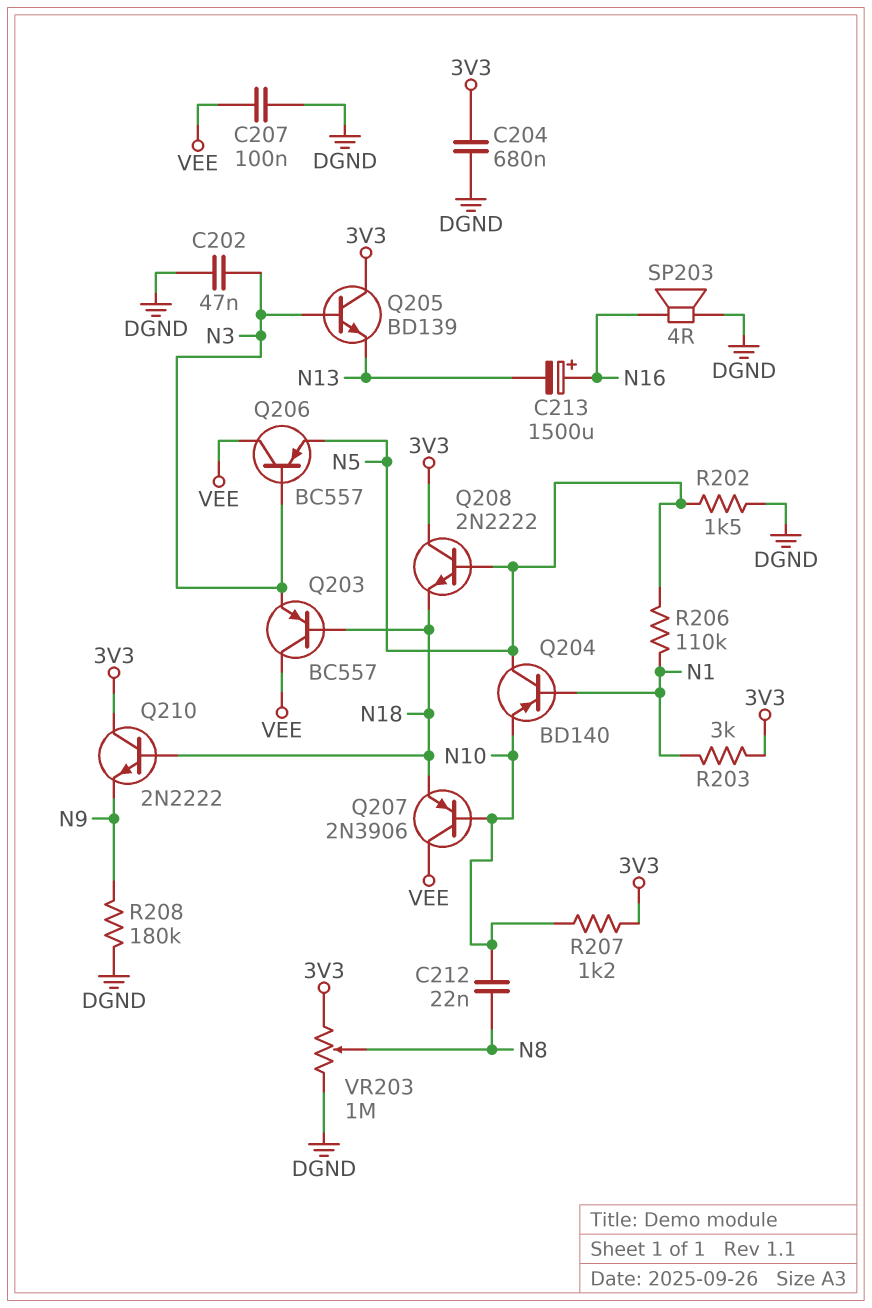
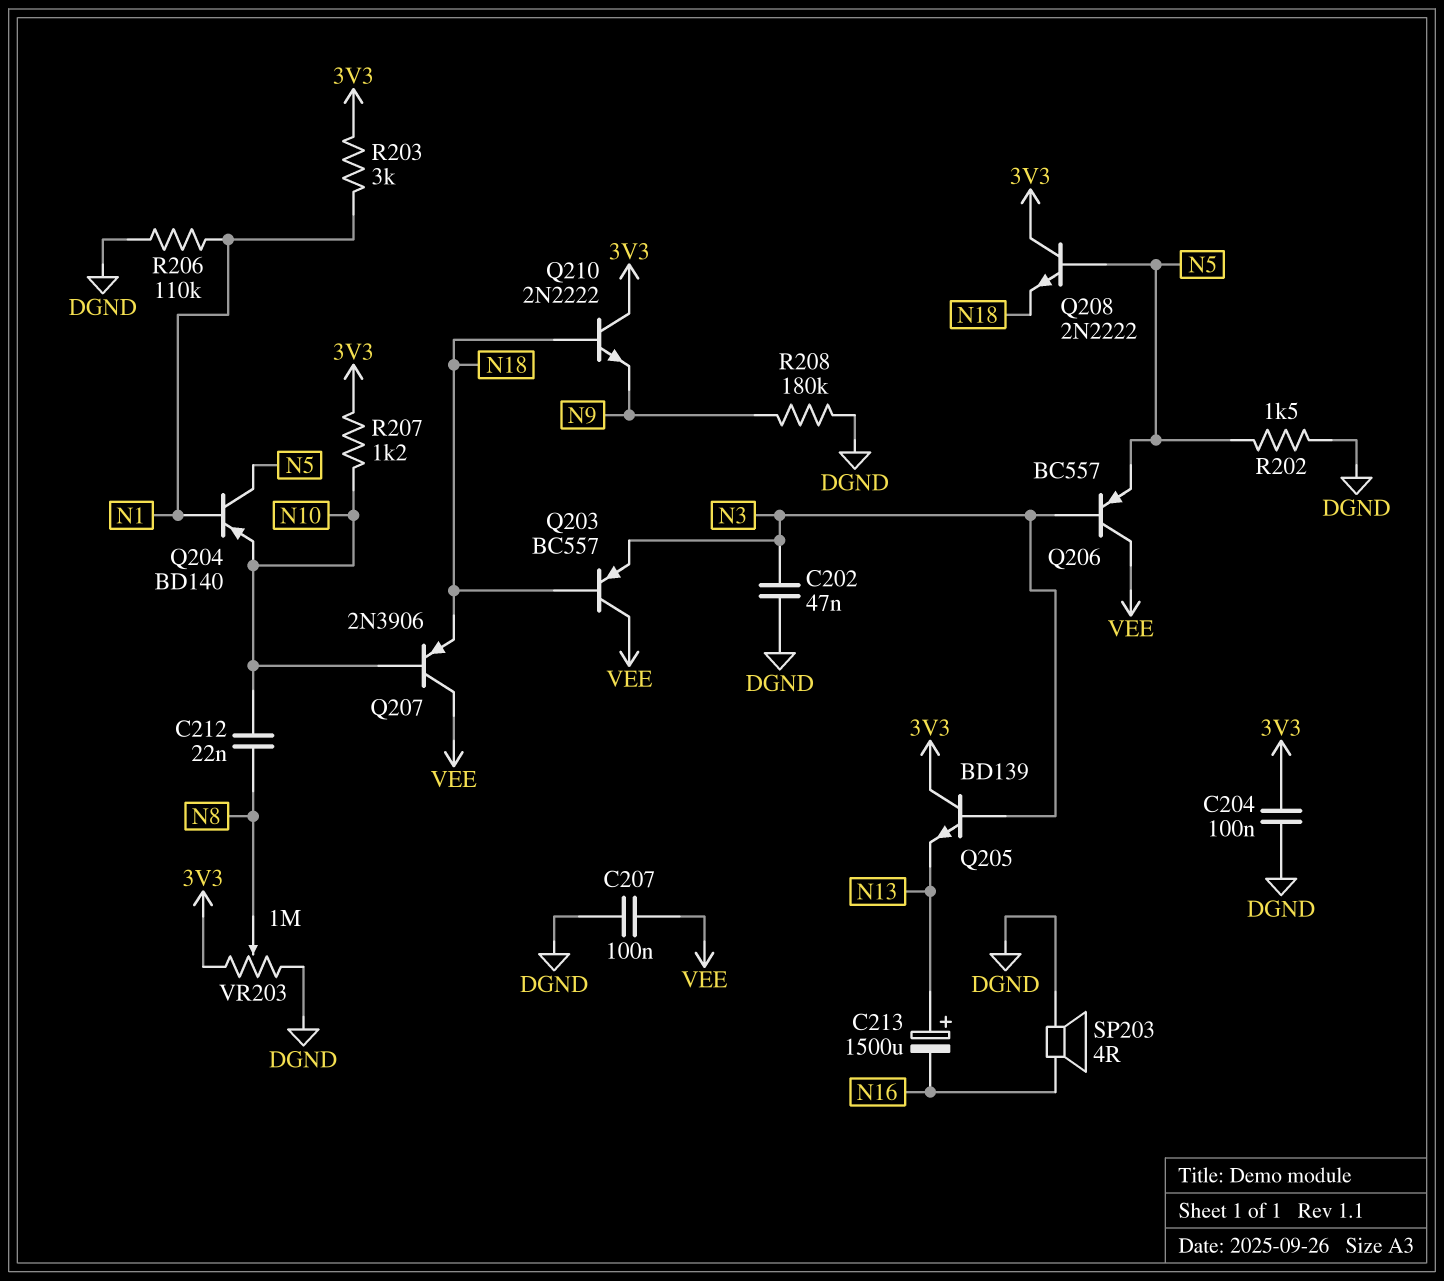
C204: 680nF (3V3, DGND) -> 100nF (3V3, DGND)
C213: 1500uF (plus N16, minus N13) -> 1500uF (plus N13, minus N16)
R206: 110k (N1, N5) -> 110k (DGND, N1)

